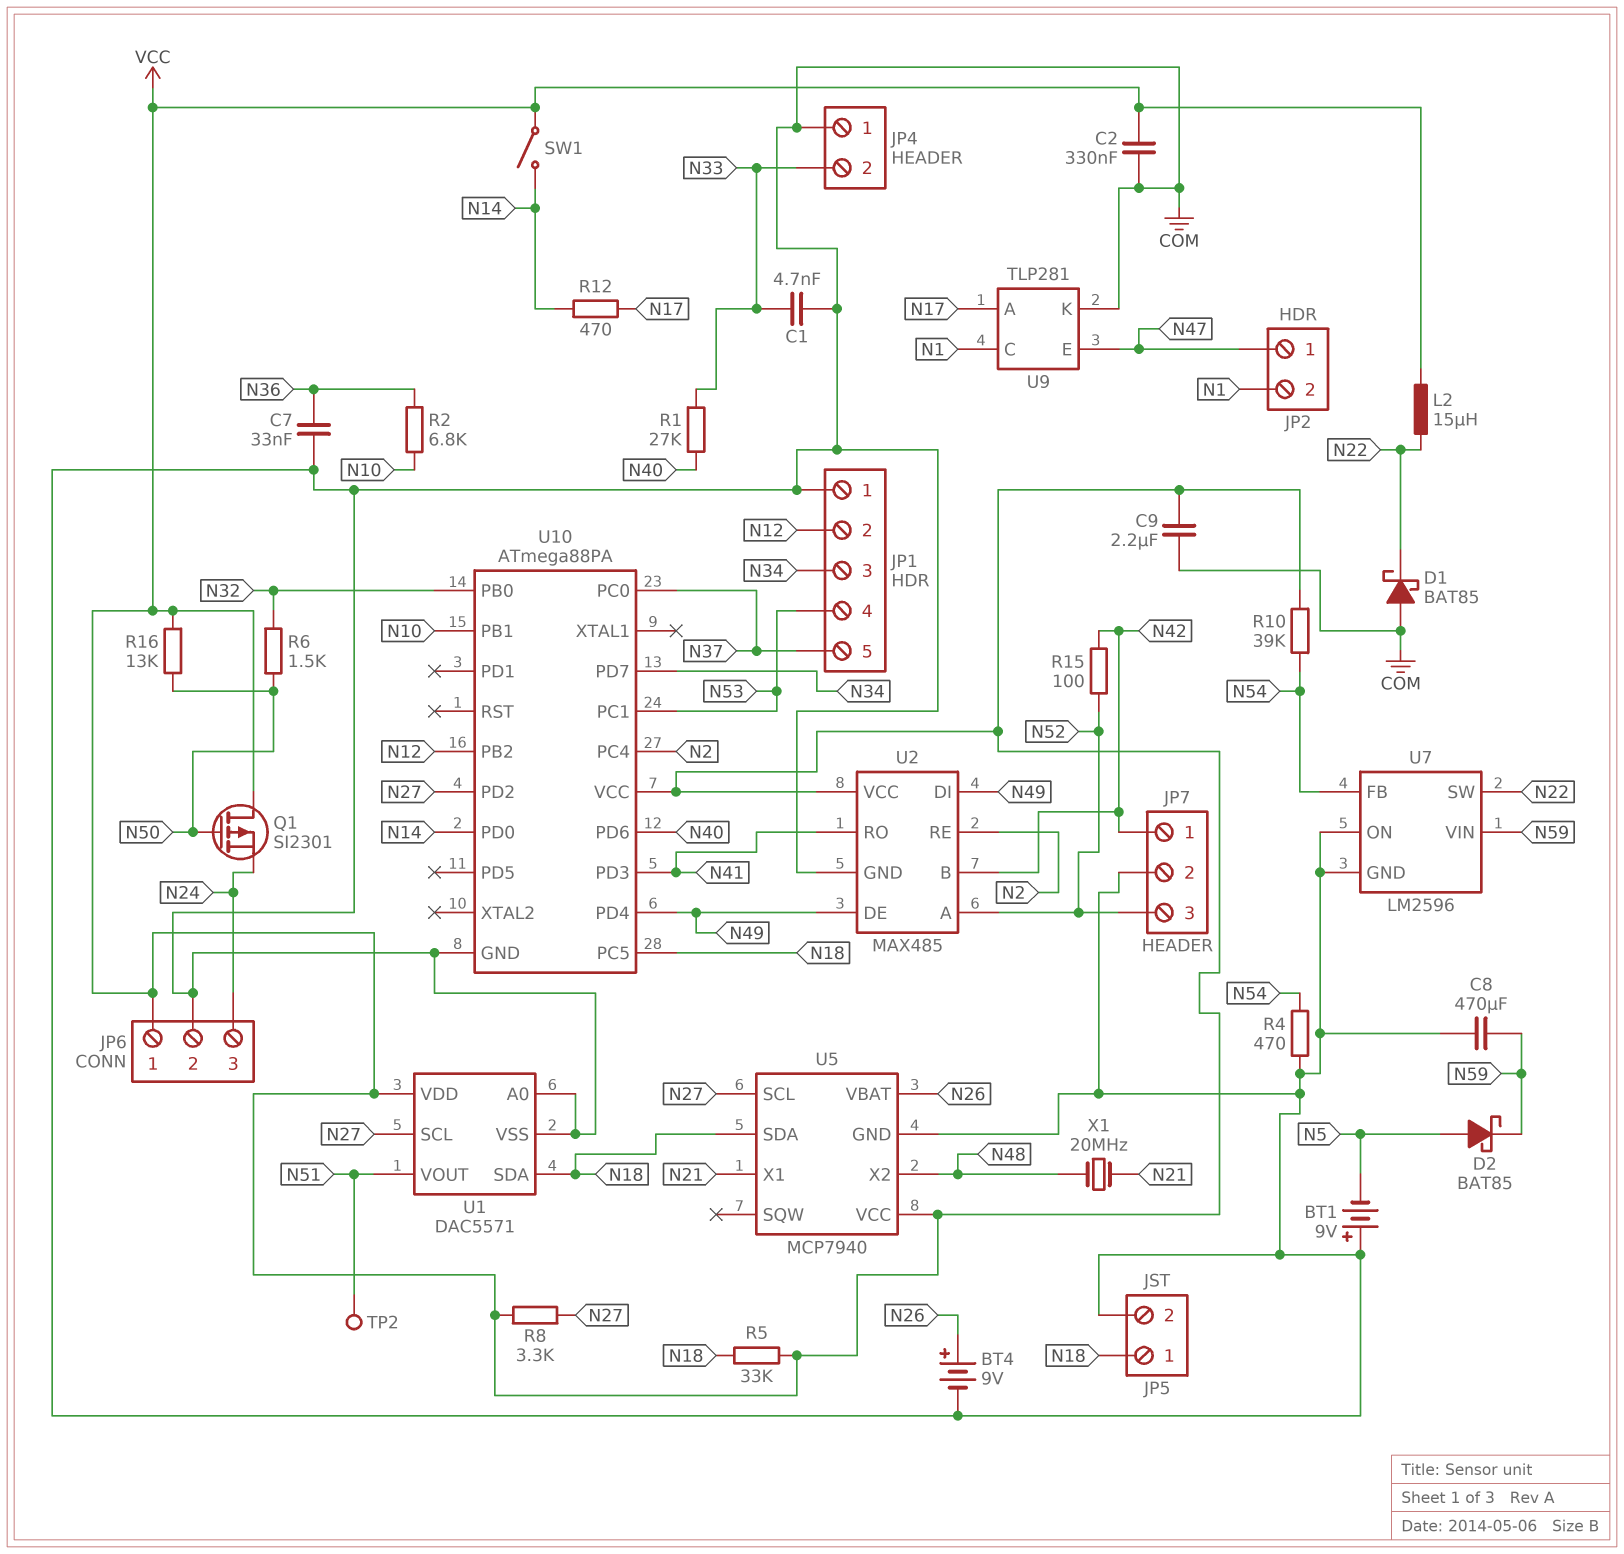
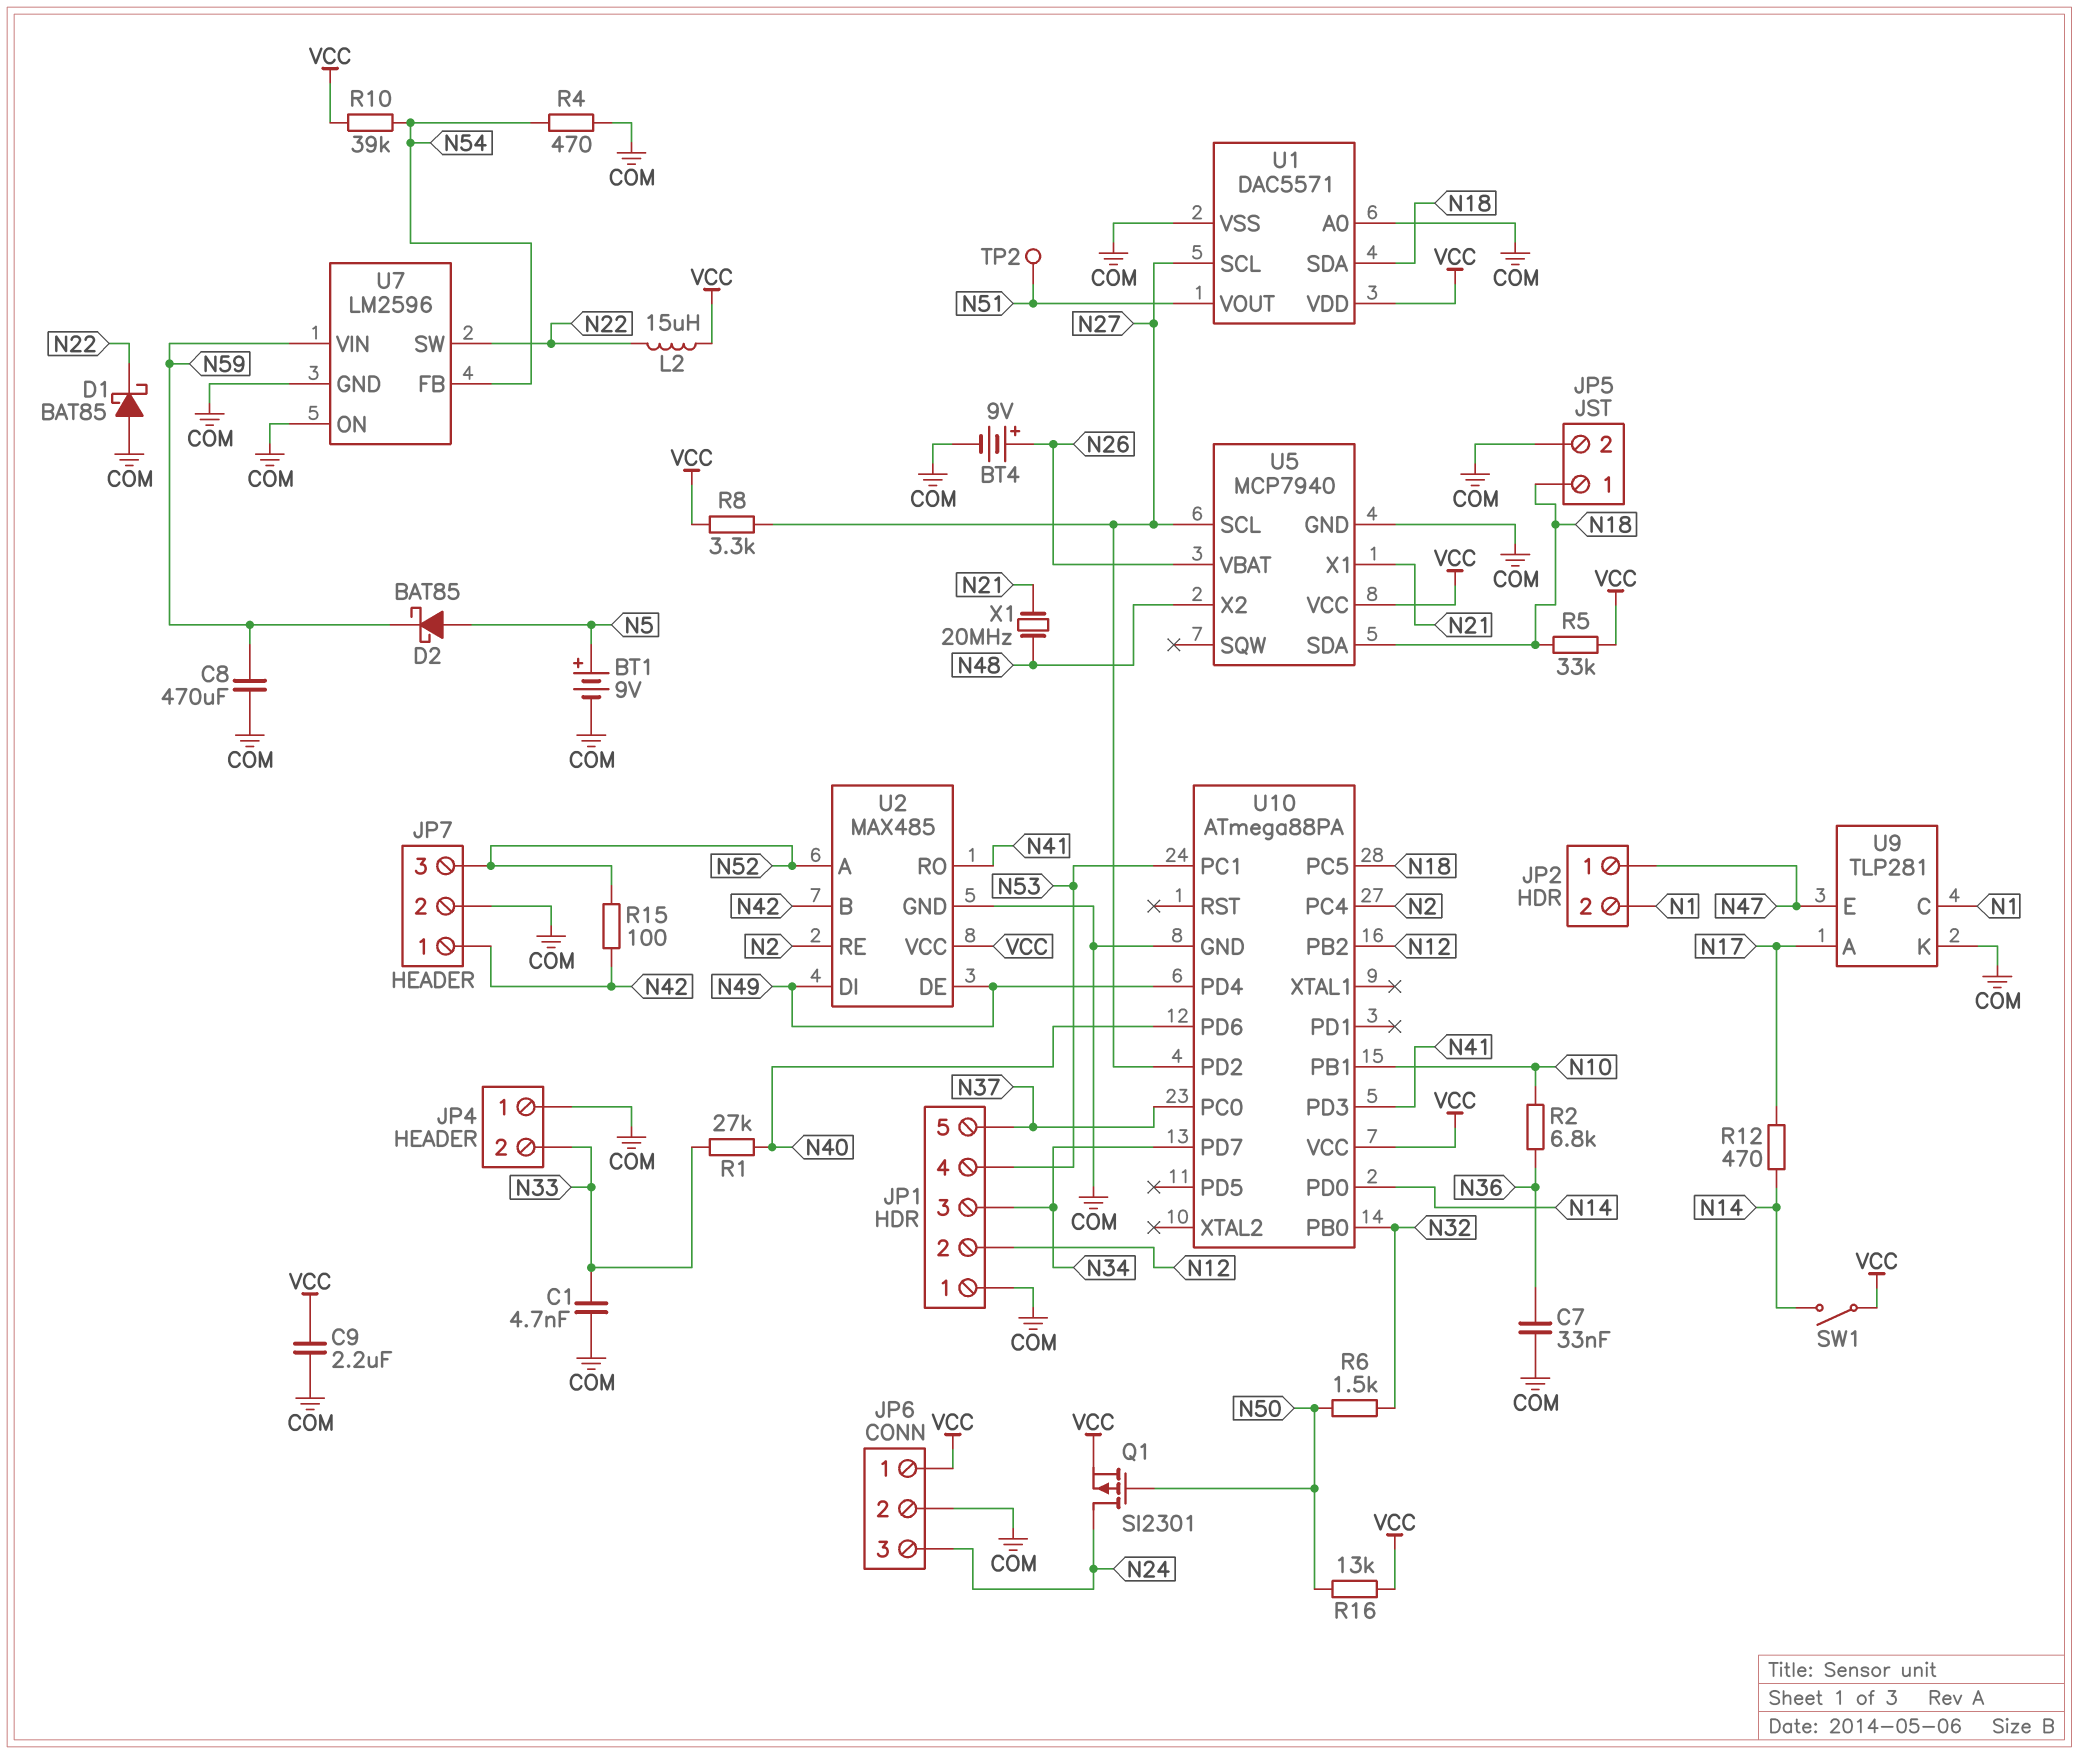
BT1: 9V (plus COM, minus N5) -> 9V (plus N5, minus COM)
C2: 330nF (COM, VCC) -> none
Q1: PMOS SI2301 (G N50, D VCC, S N24) -> PMOS SI2301 (G N50, D N24, S VCC)

